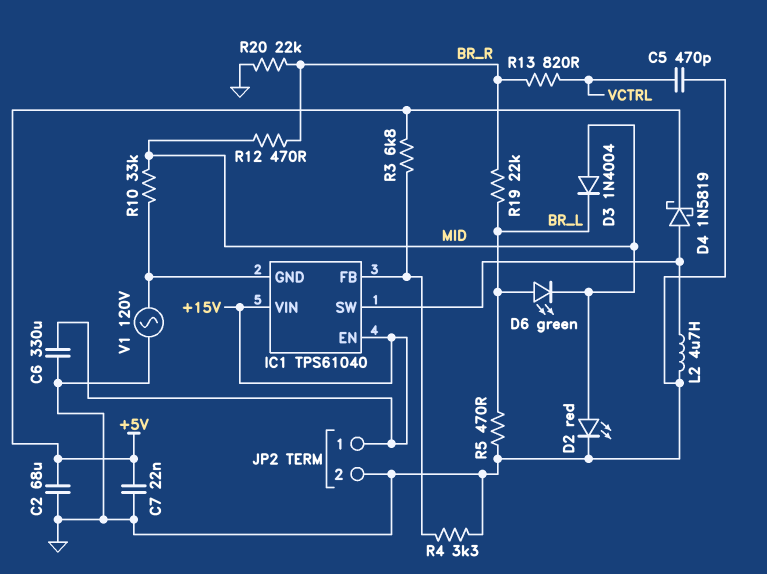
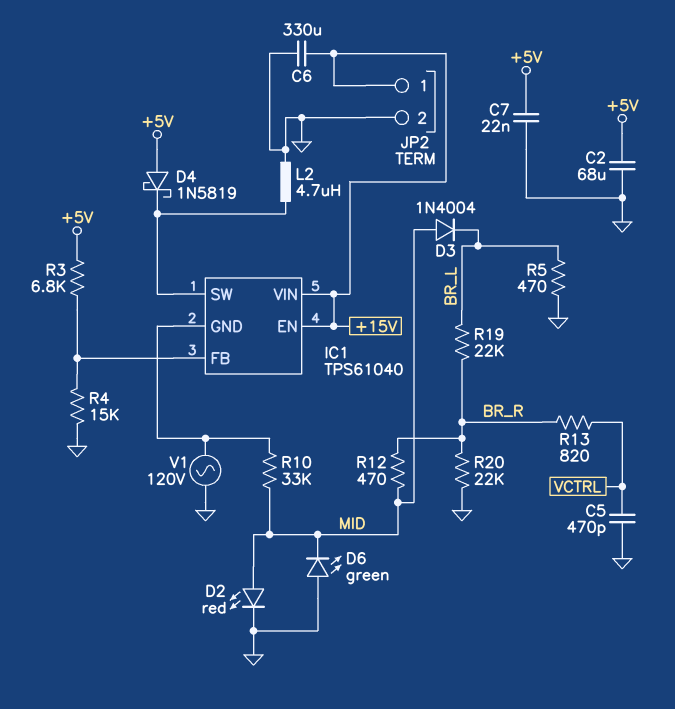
D4: schottky 1N5819 (A IC1/SW, K +5V) -> schottky 1N5819 (A +5V, K IC1/SW)
D6: LED green (A BR_L, K MID) -> LED green (A GND, K MID)
R4: 3.3k (GND, IC1/FB) -> 15k (GND, IC1/FB)

